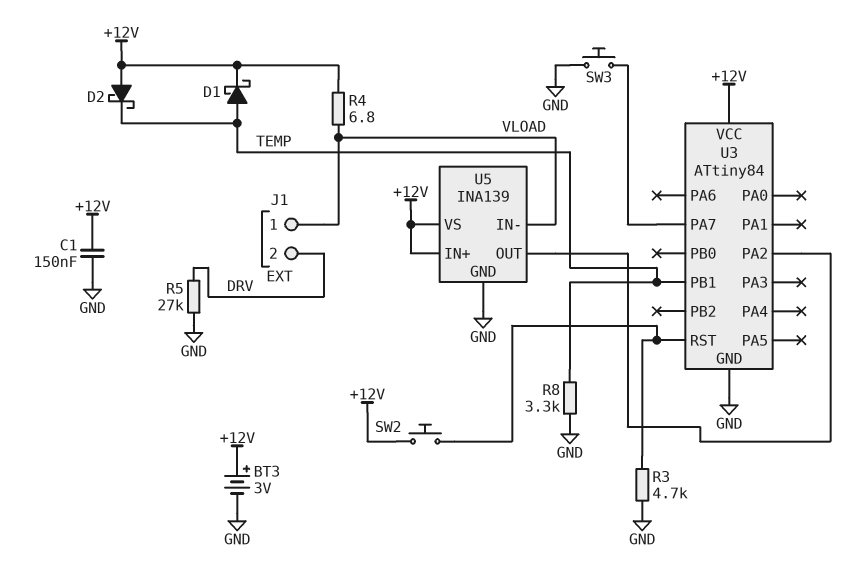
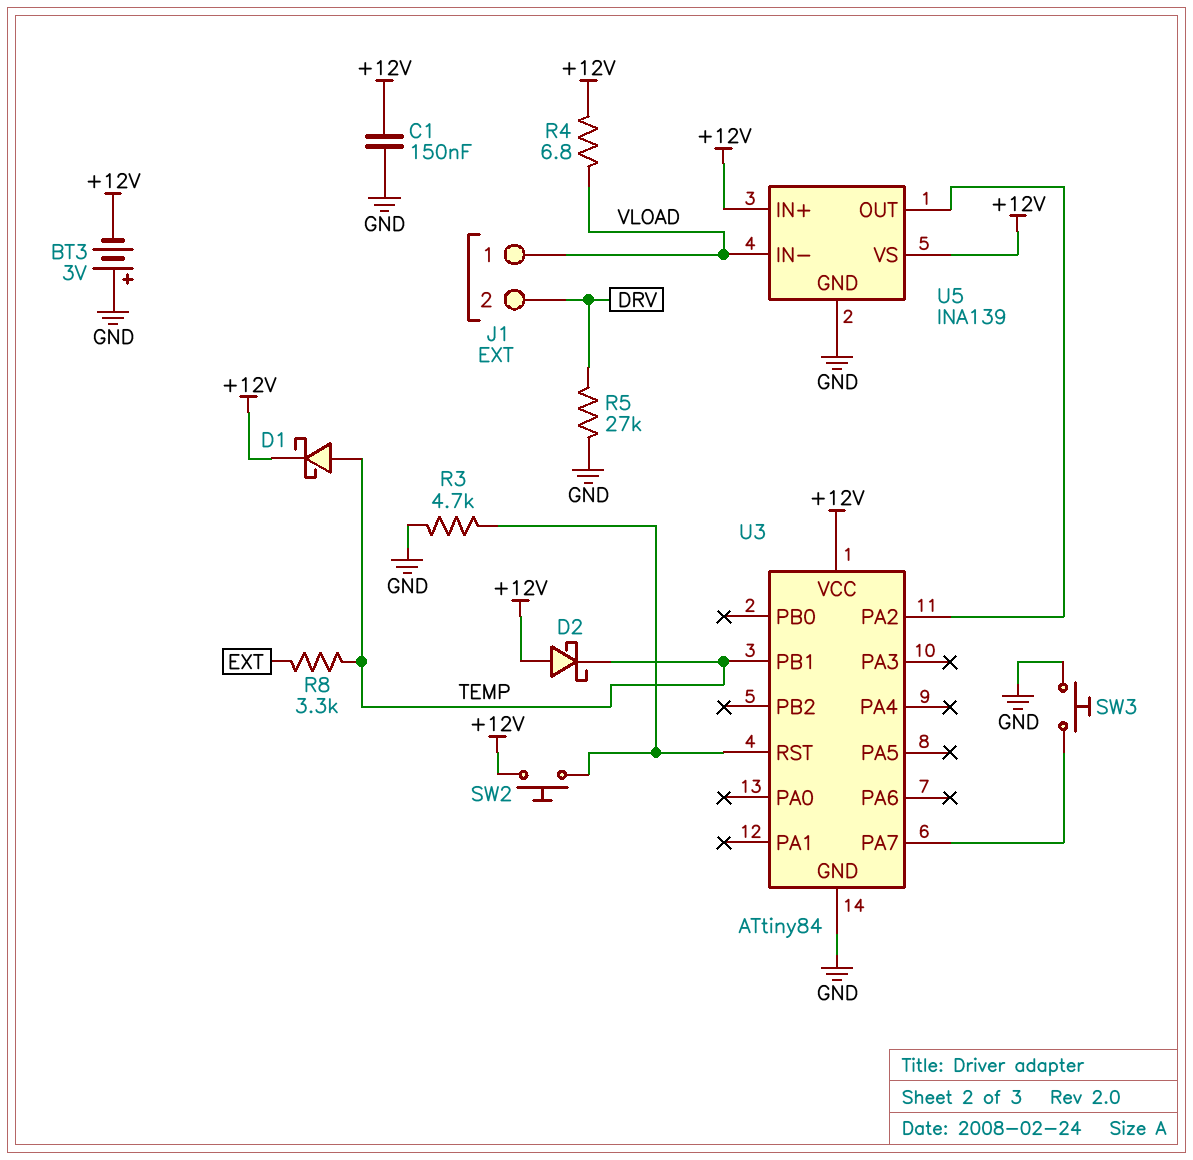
BT3: 3V (plus +12V, minus GND) -> 3V (plus GND, minus +12V)
R8: 3.3k (GND, TEMP) -> 3.3k (EXT, TEMP)

